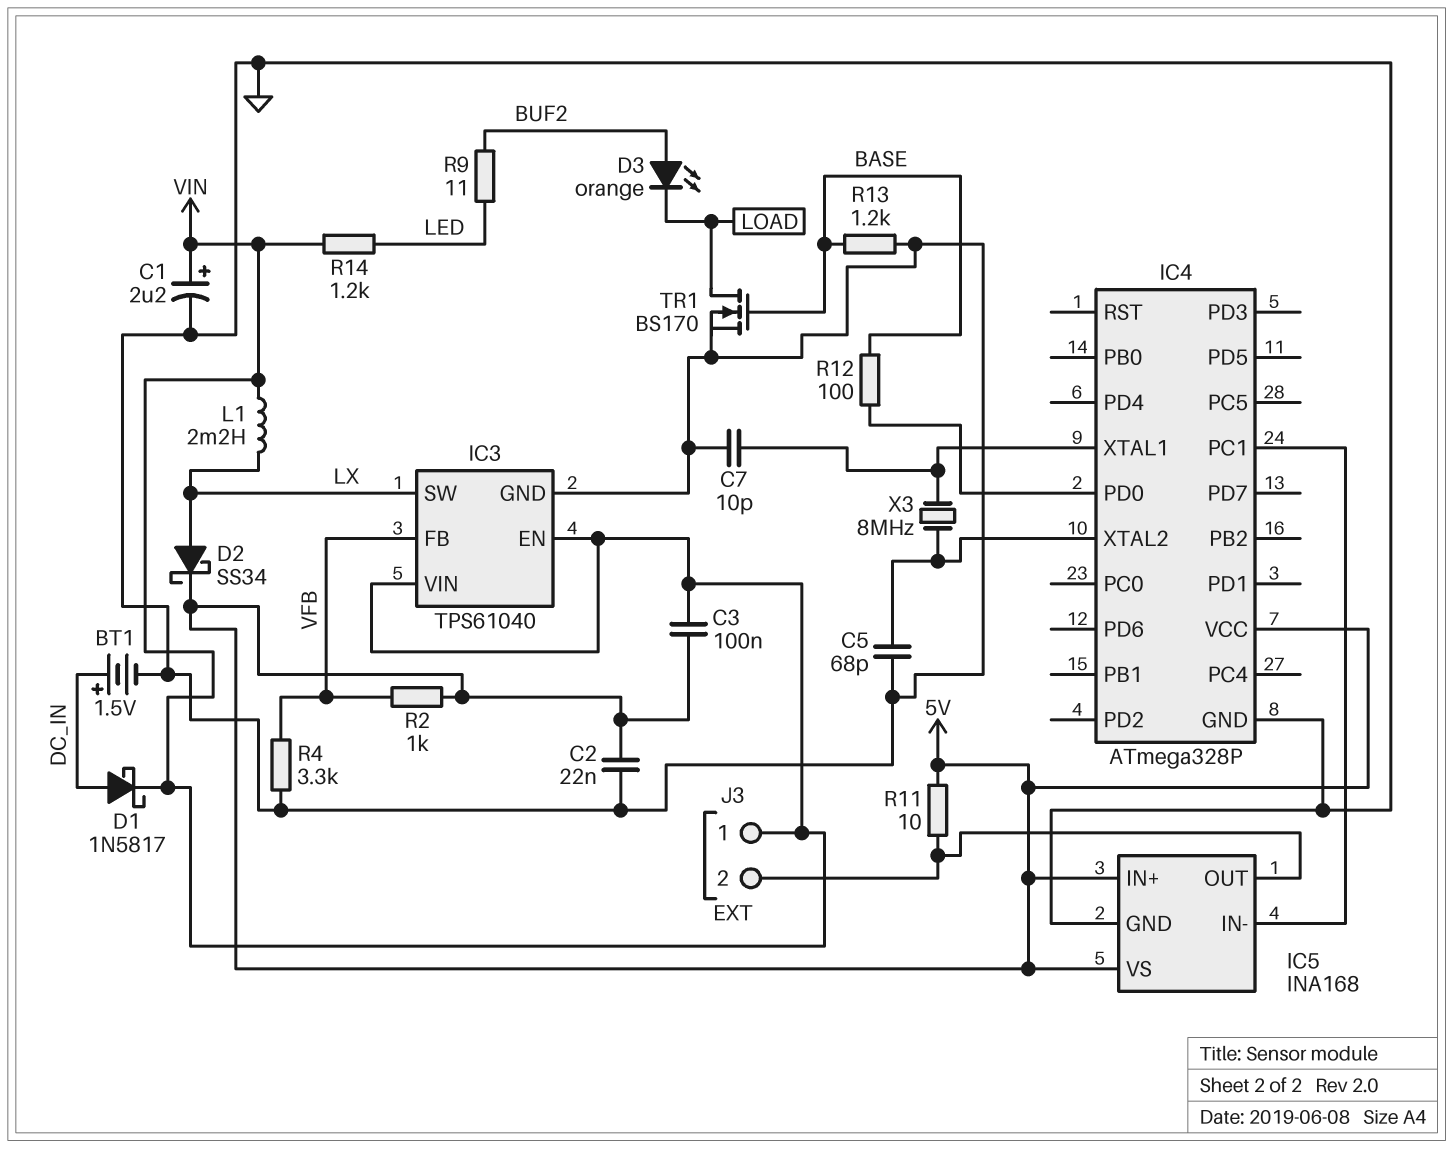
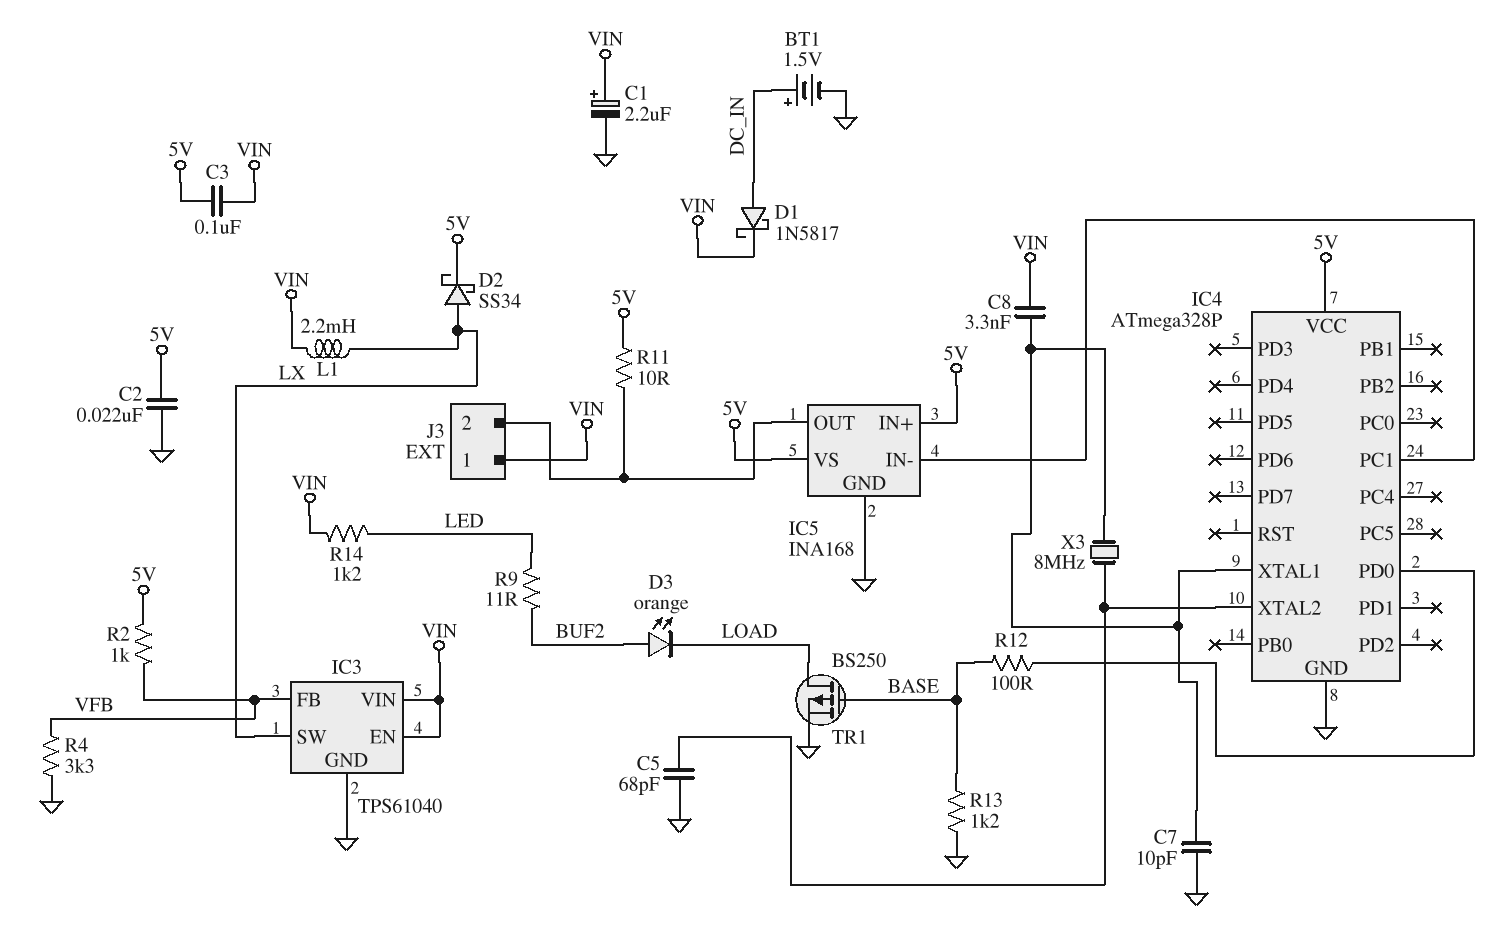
C8: none -> 3.3nF (IC4/XTAL1, VIN)
TR1: NMOS BS170 (G BASE, D LOAD, S GND) -> PMOS BS250 (G BASE, D LOAD, S GND)

